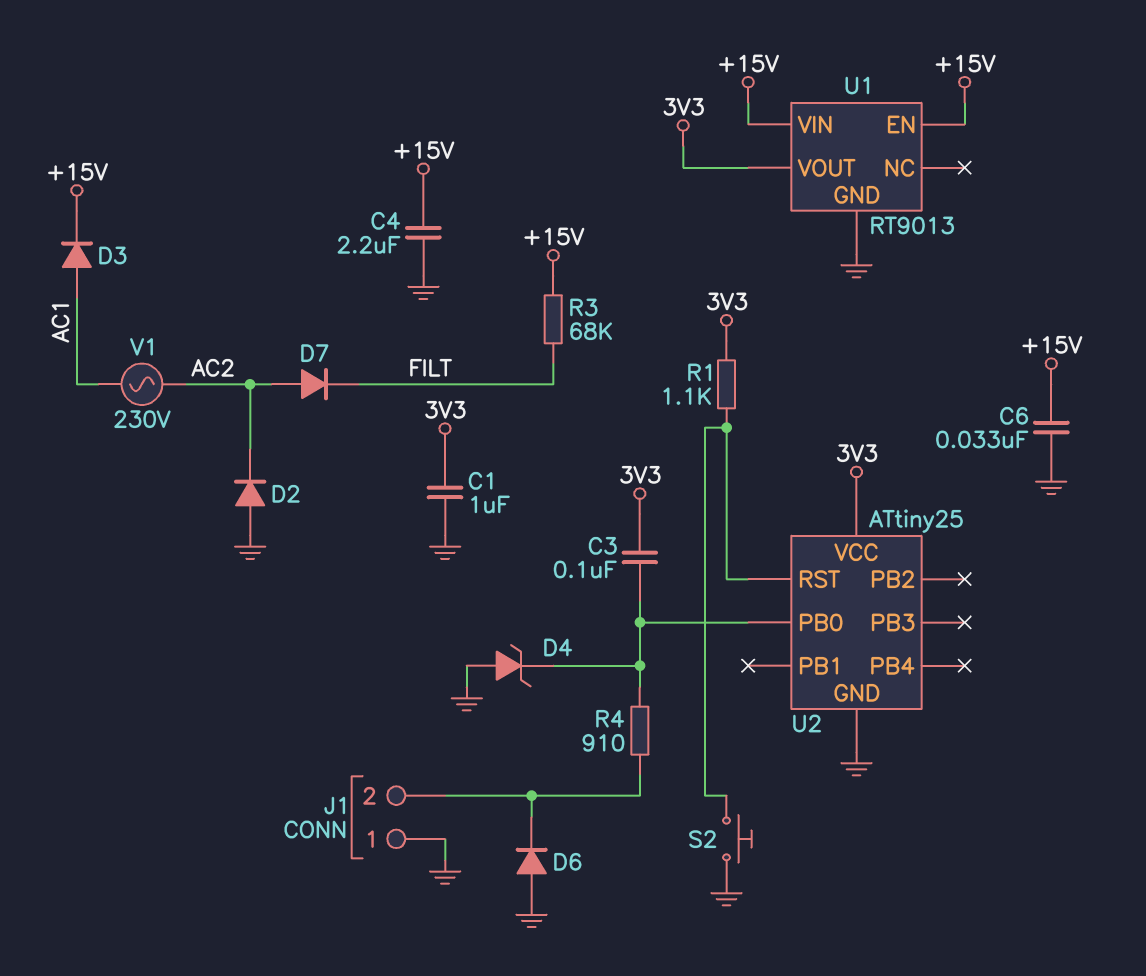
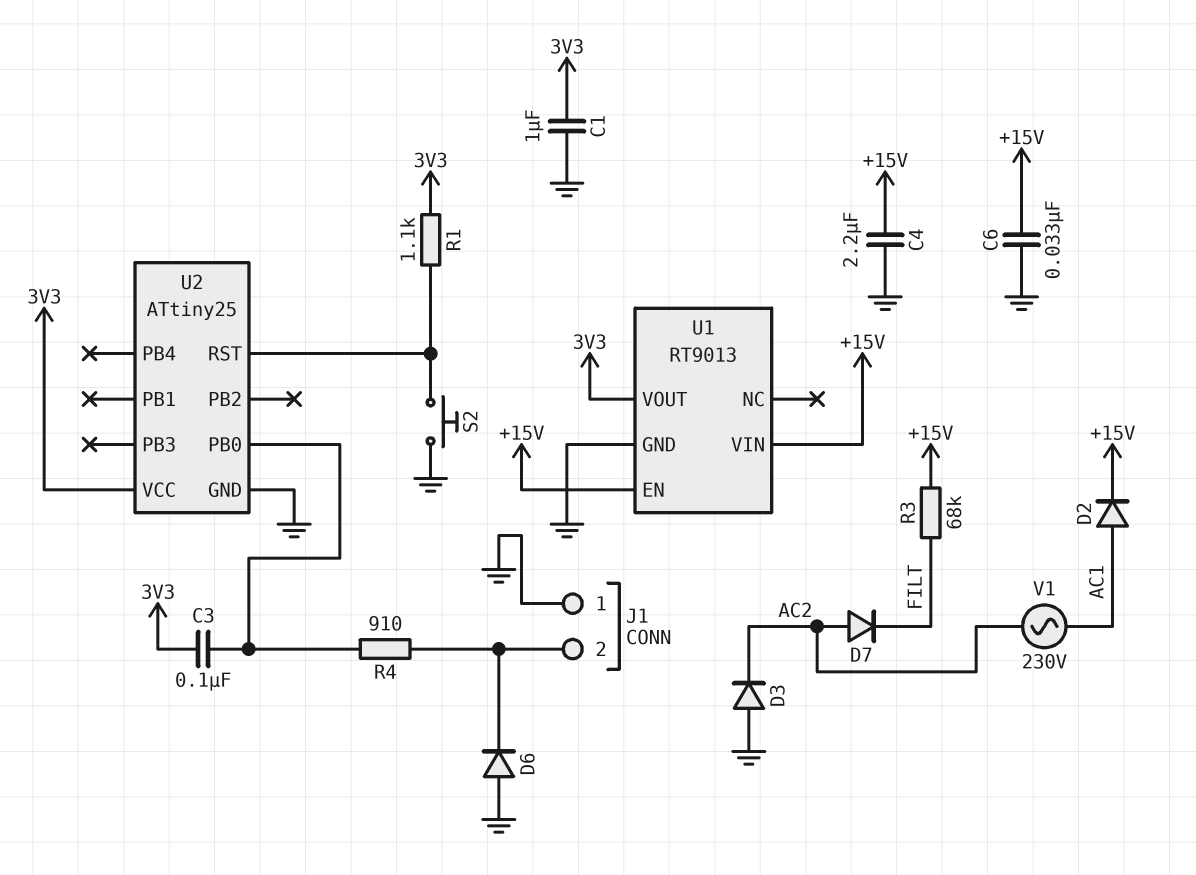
D2: diode (A GND, K AC2) -> diode (A AC1, K +15V)
D3: diode (A AC1, K +15V) -> diode (A GND, K AC2)
D4: zener (A GND, K U2/PB0) -> none

